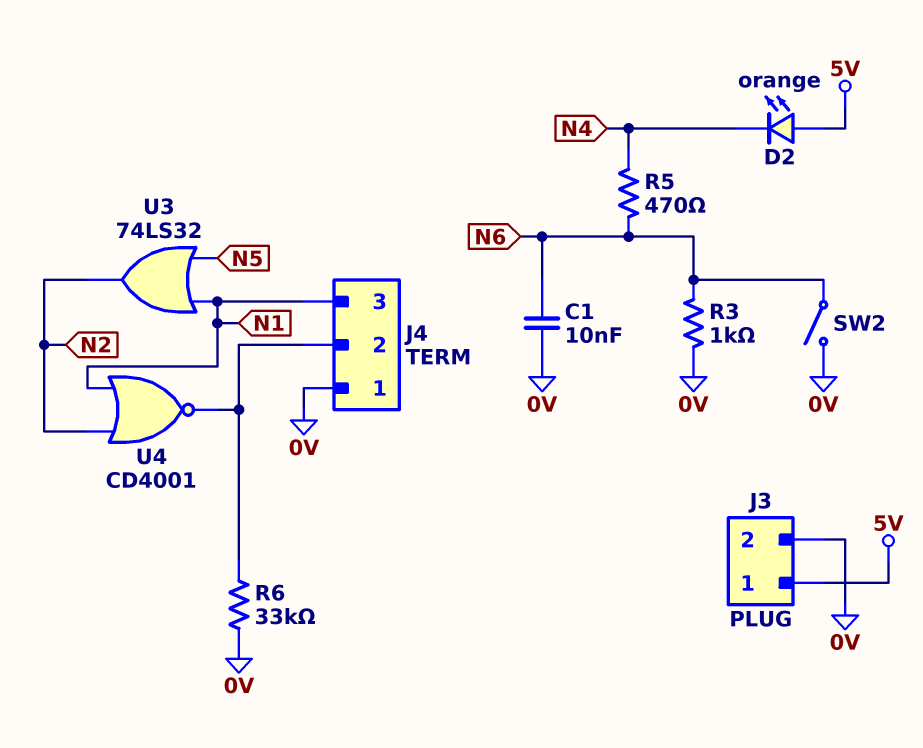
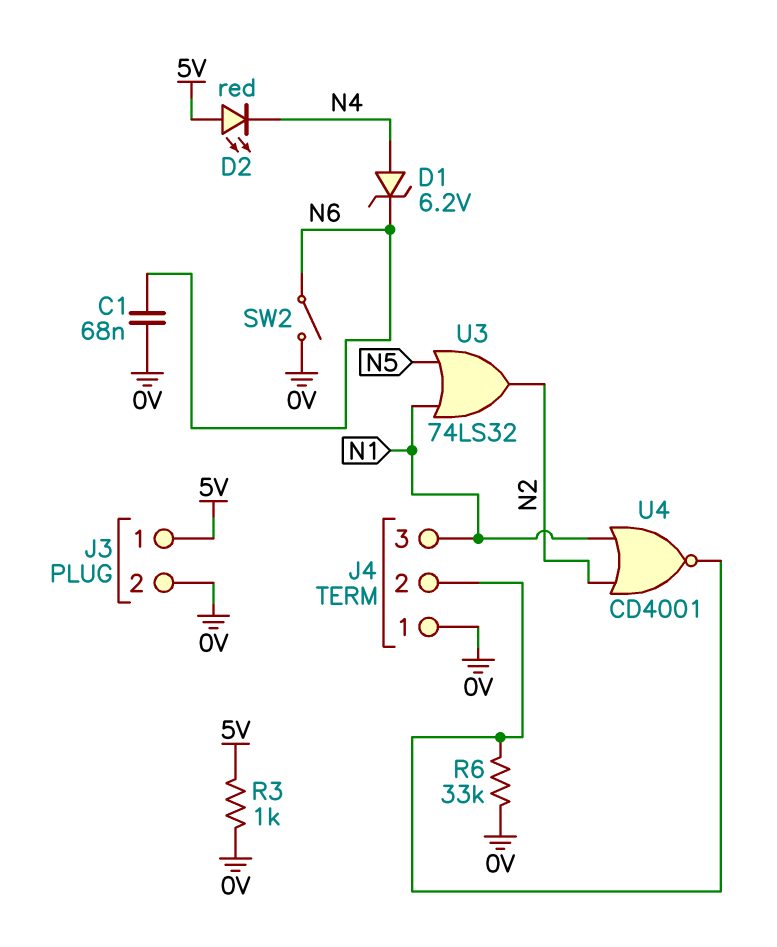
C1: 10nF (0V, N6) -> 68nF (0V, N6)
D1: none -> zener 6.2V (A N4, K N6)
D2: LED orange (A 5V, K N4) -> LED red (A 5V, K N4)
R3: 1k (0V, N6) -> 1k (0V, 5V)
R5: 470 (N4, N6) -> none

